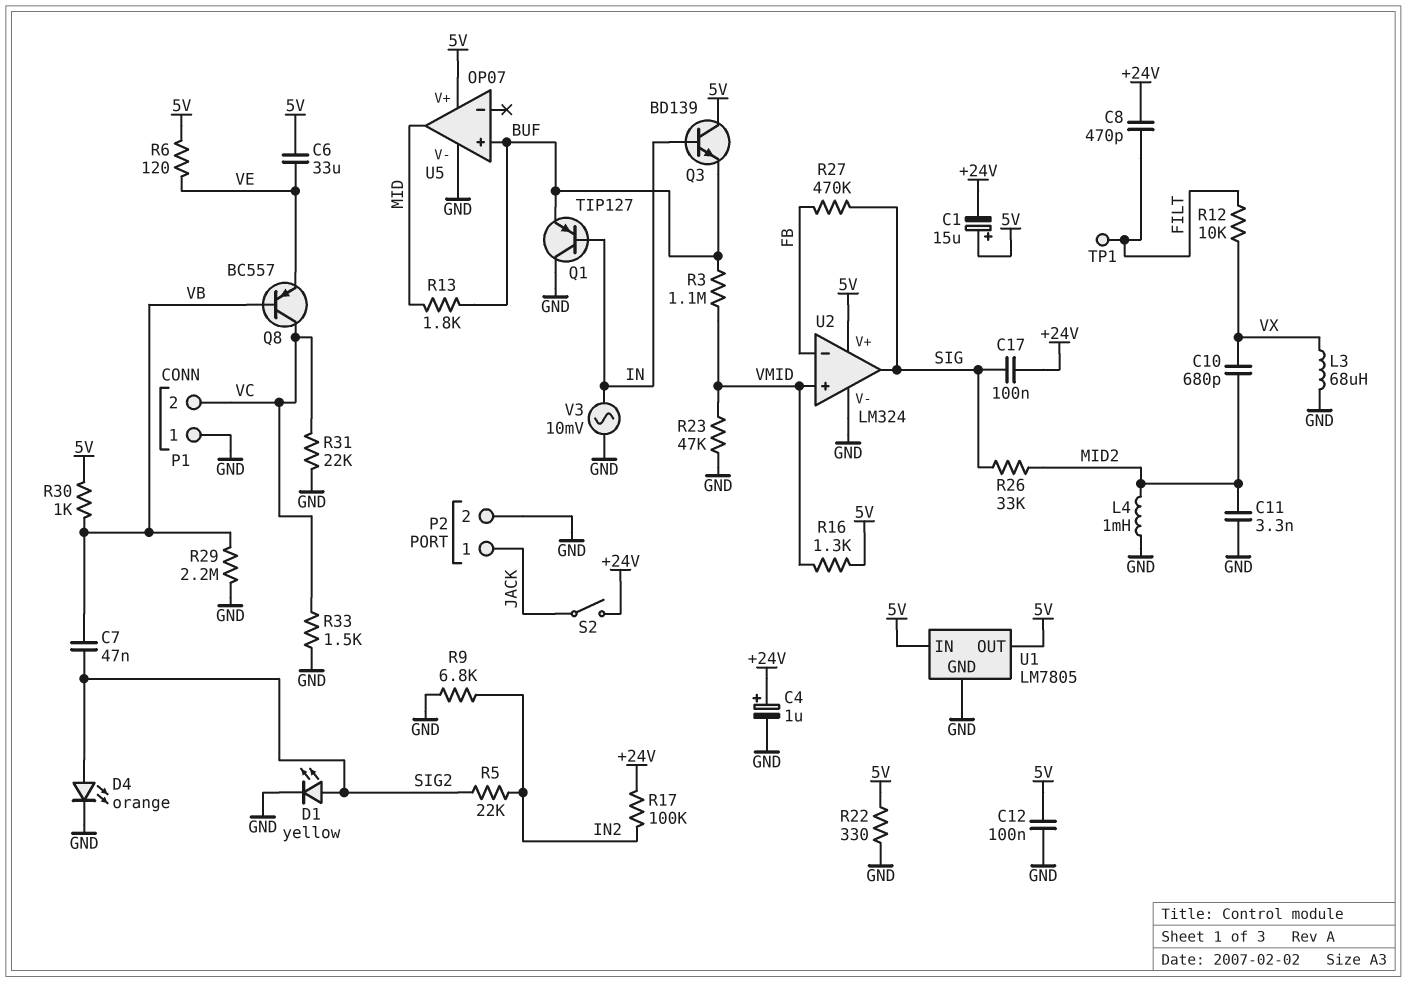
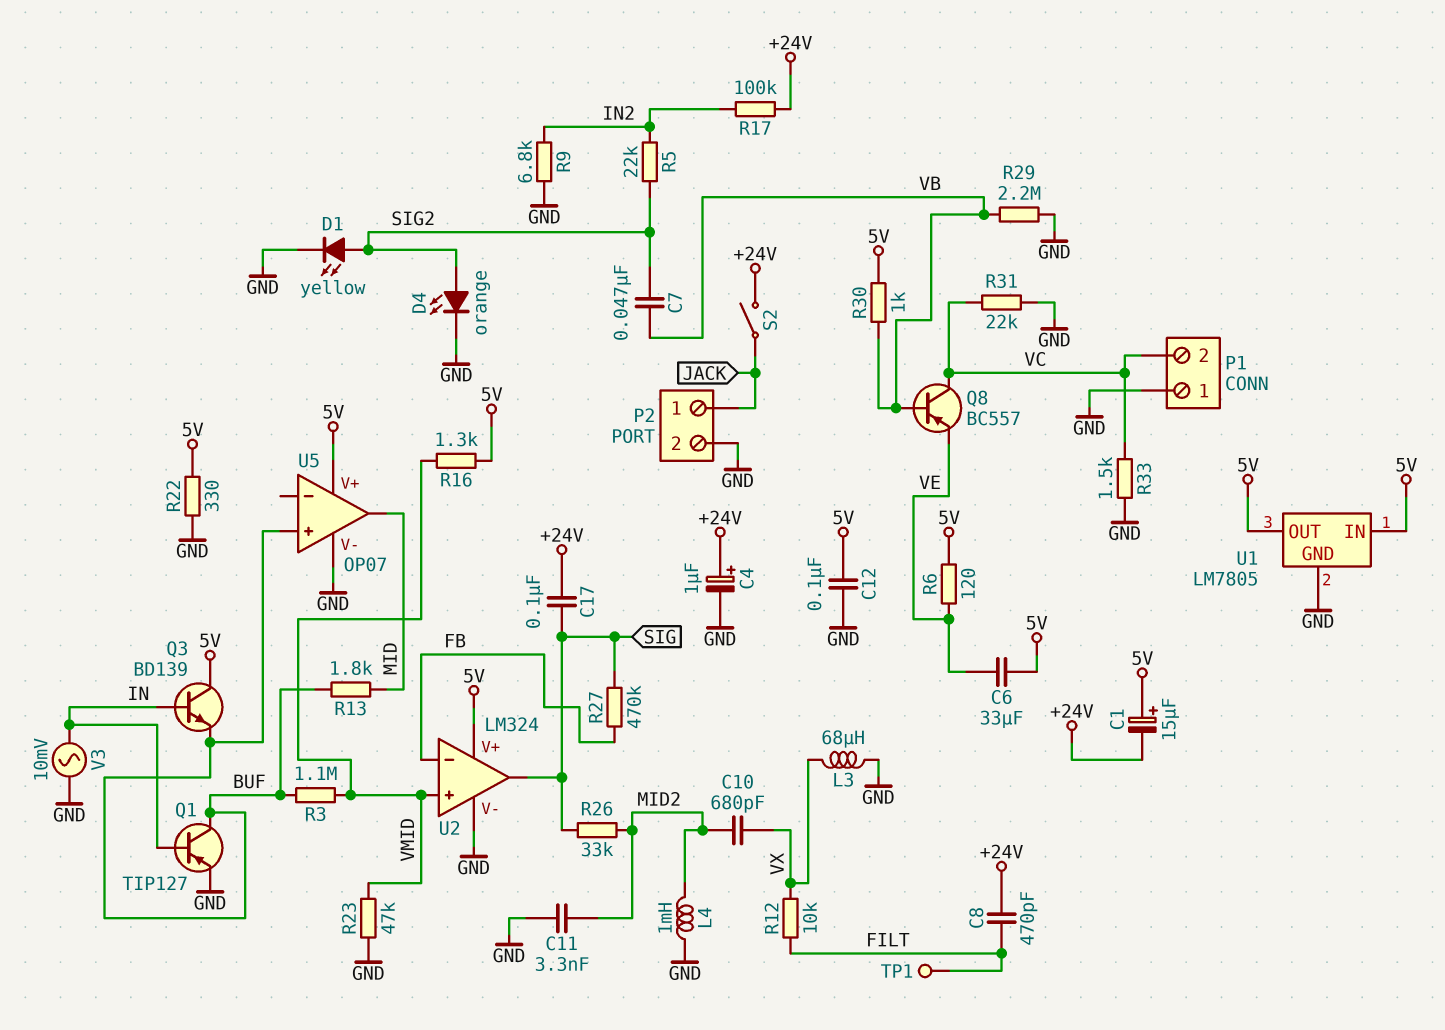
Q1: PNP TIP127 (B IN, C GND, E BUF) -> PNP TIP127 (B IN, C BUF, E GND)

